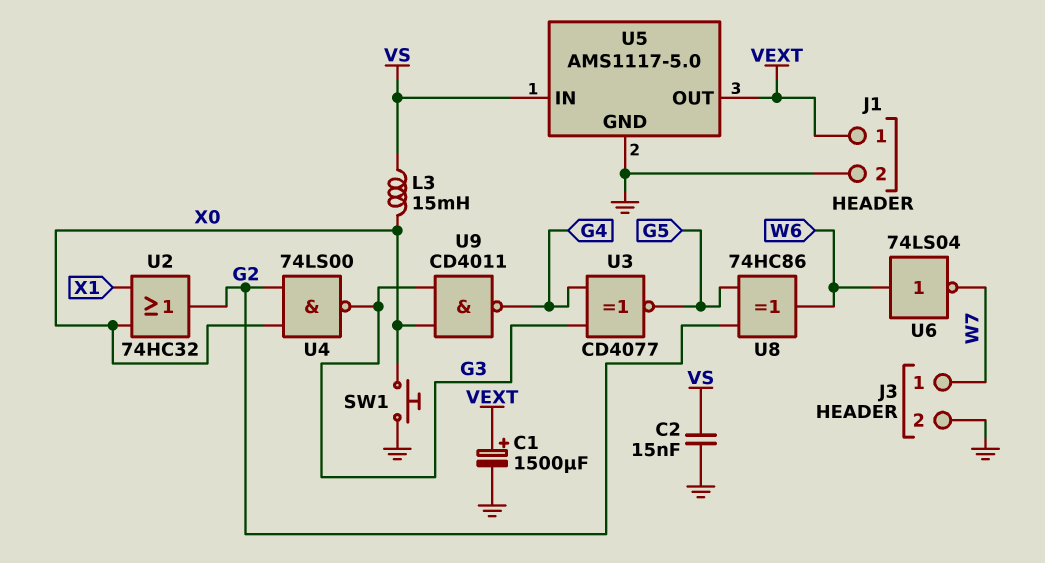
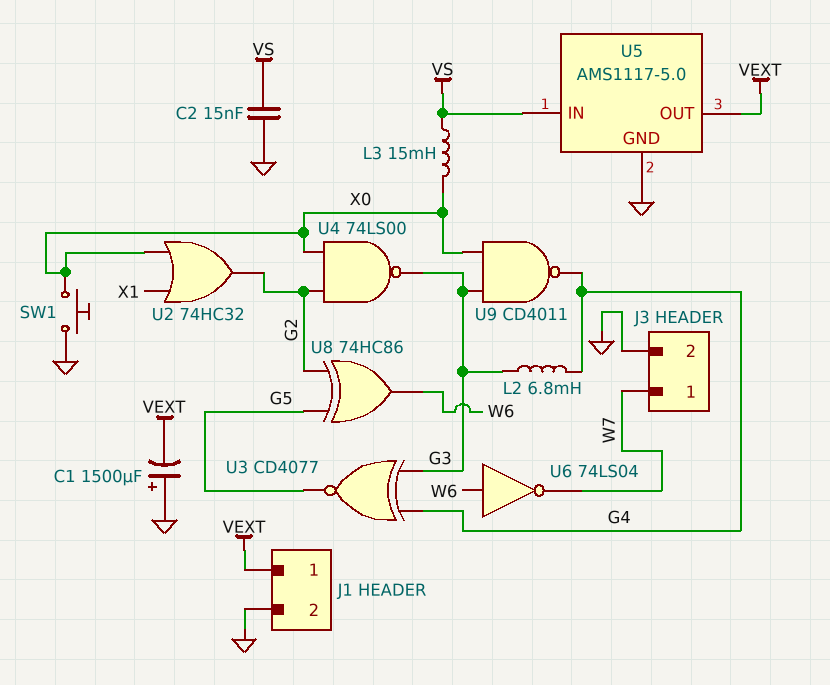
C1: 1500uF (plus VEXT, minus GND) -> 1500uF (plus GND, minus VEXT)
L2: none -> 6.8mH (G3, G4)

